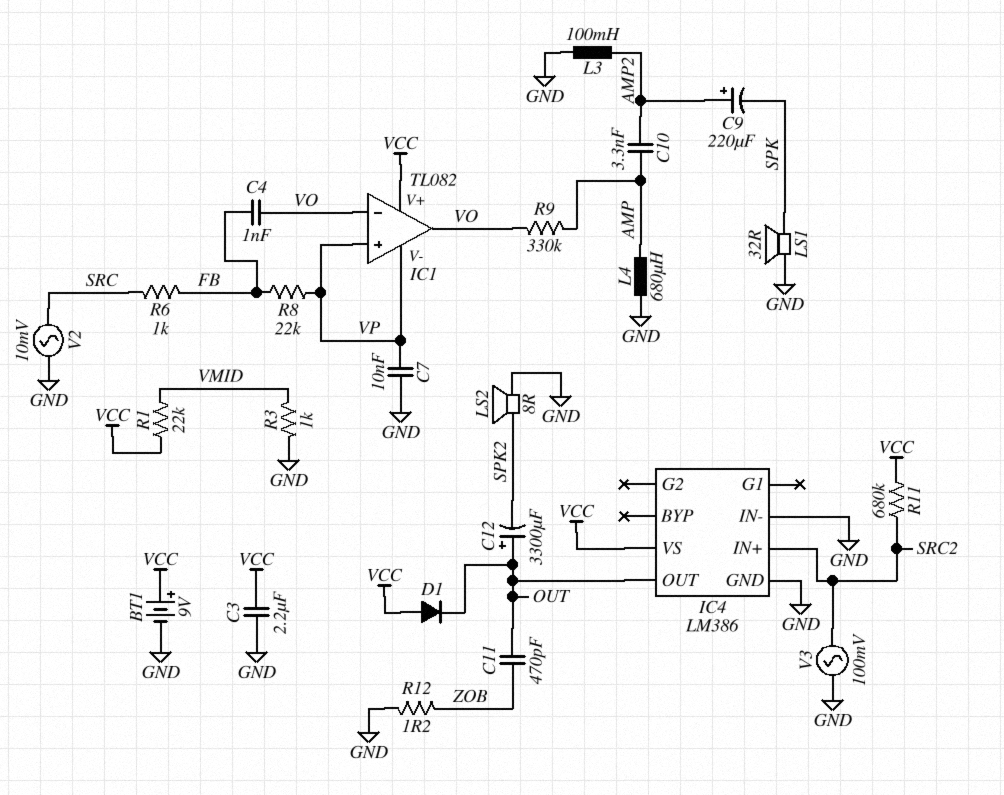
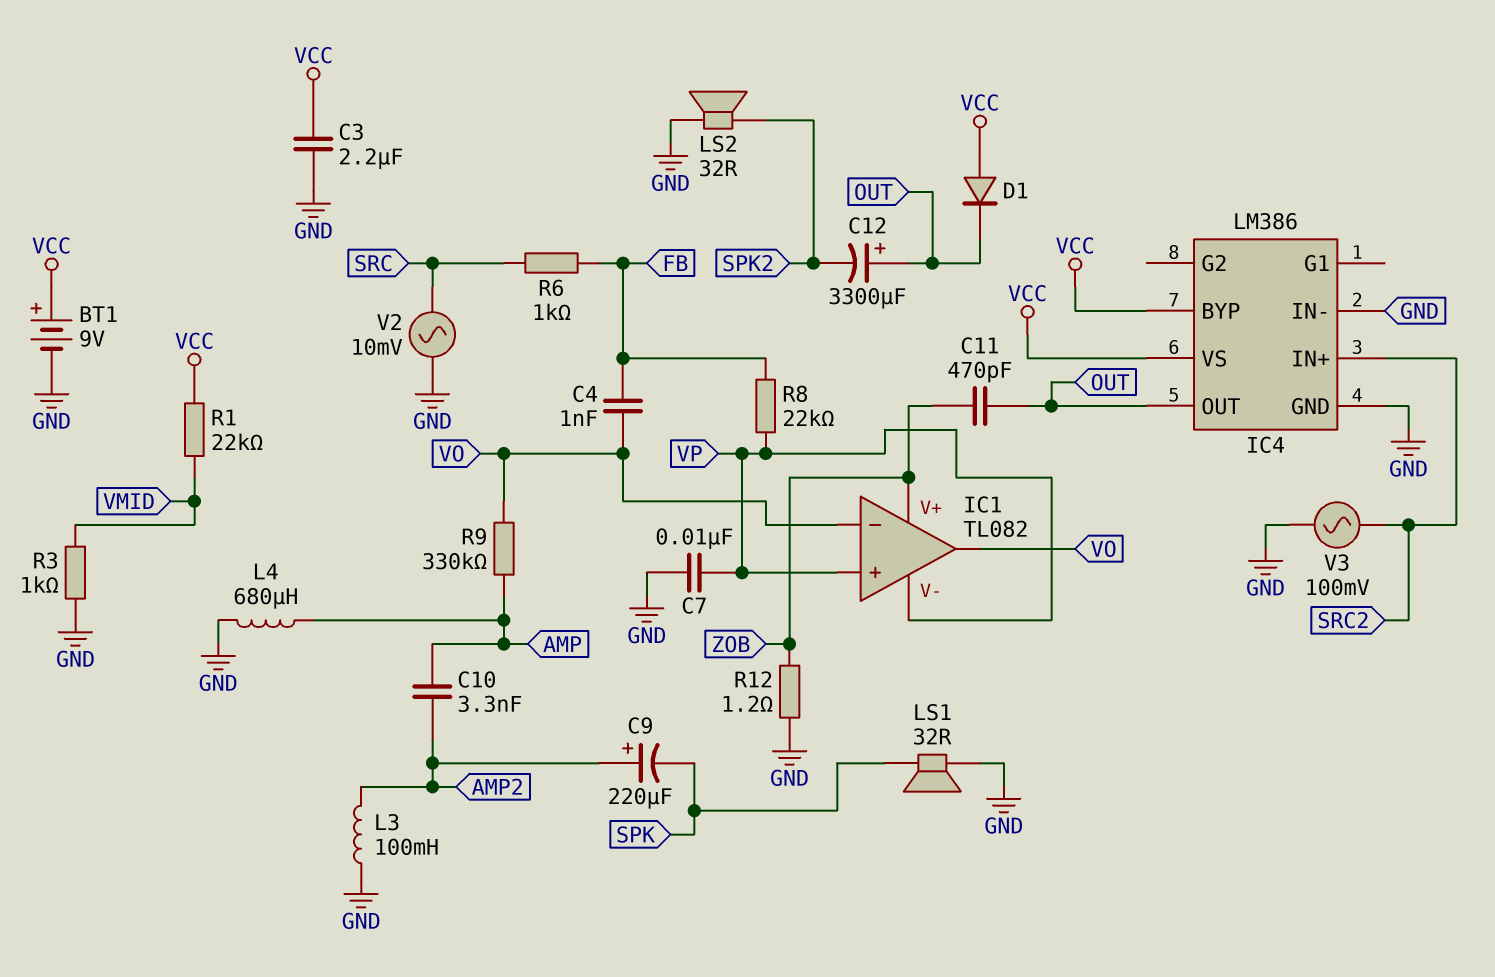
IC1 pin V+: VCC -> ZOB
IC4 pin BYP: none -> VCC
LS2: speaker 8R (GND, SPK2) -> speaker 32R (GND, SPK2)
R11: 680k (SRC2, VCC) -> none

